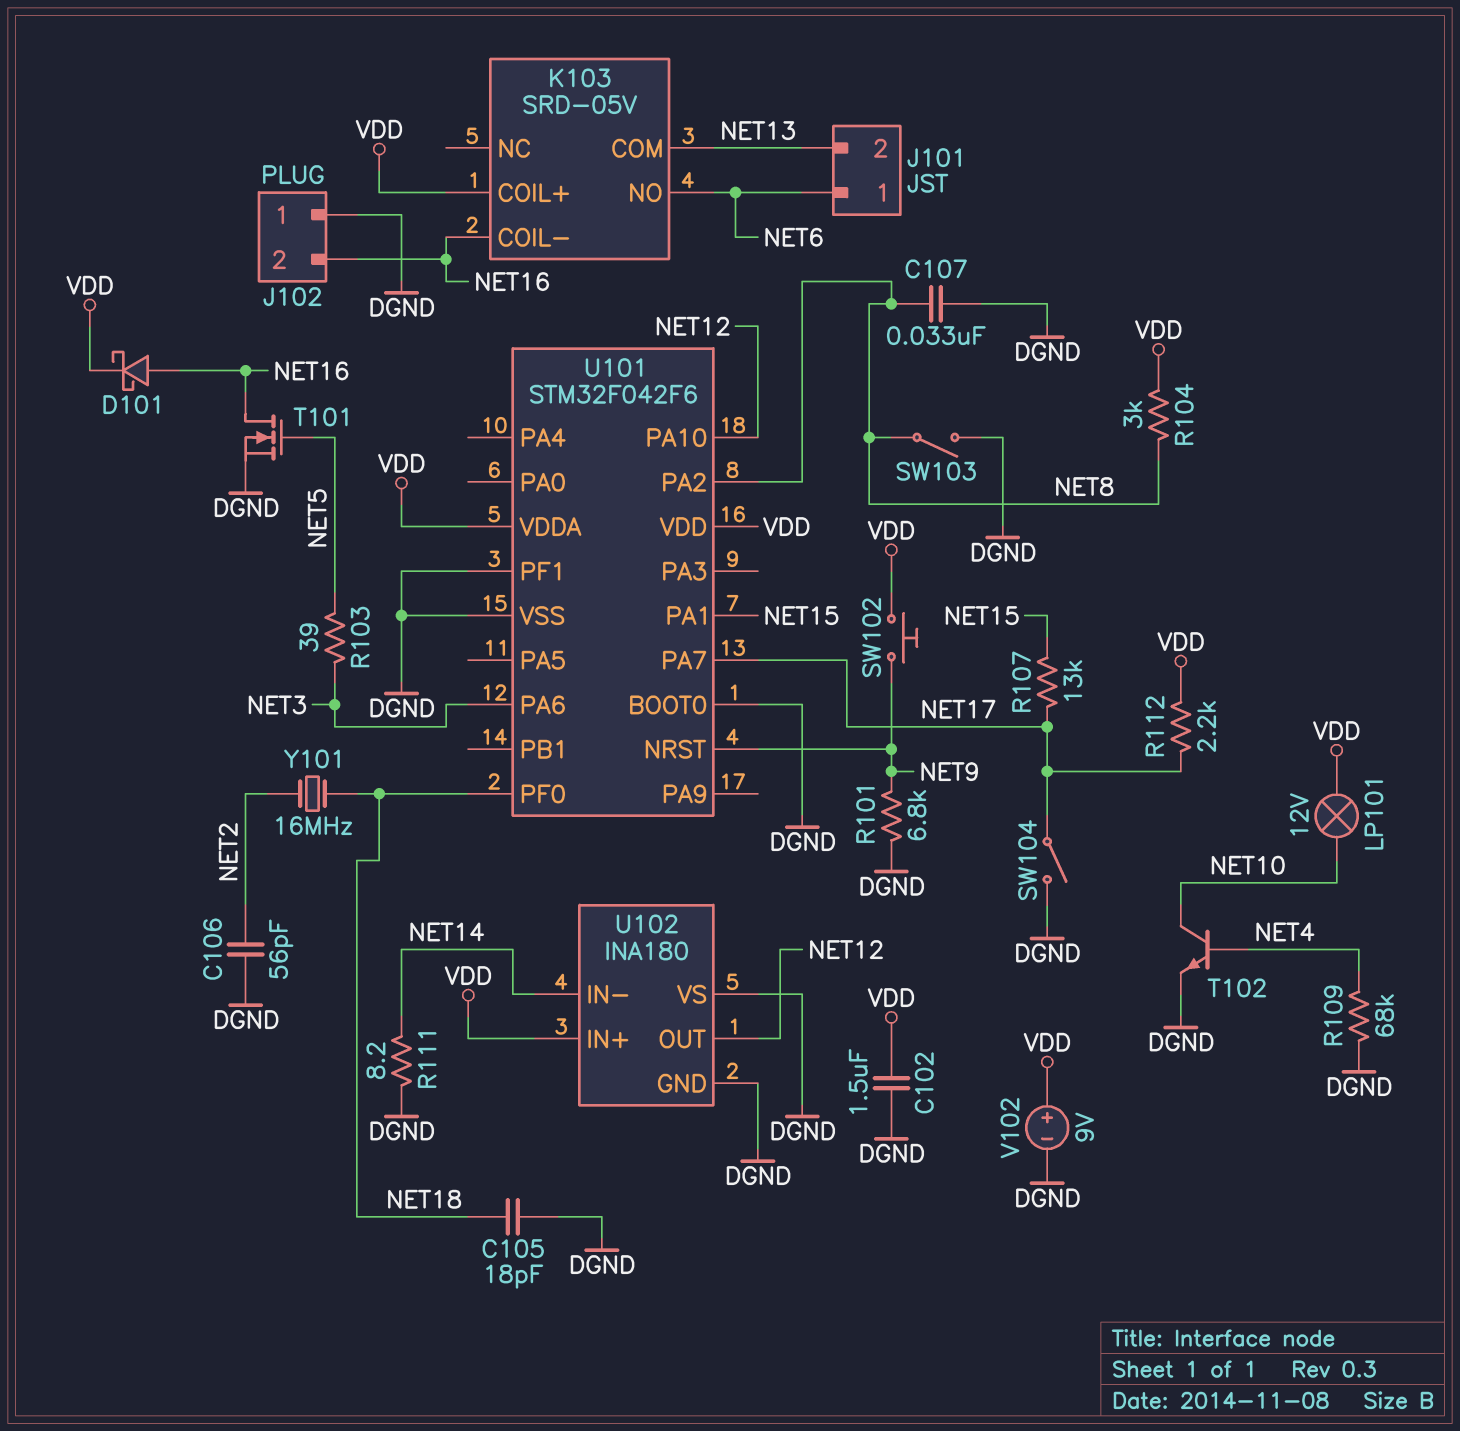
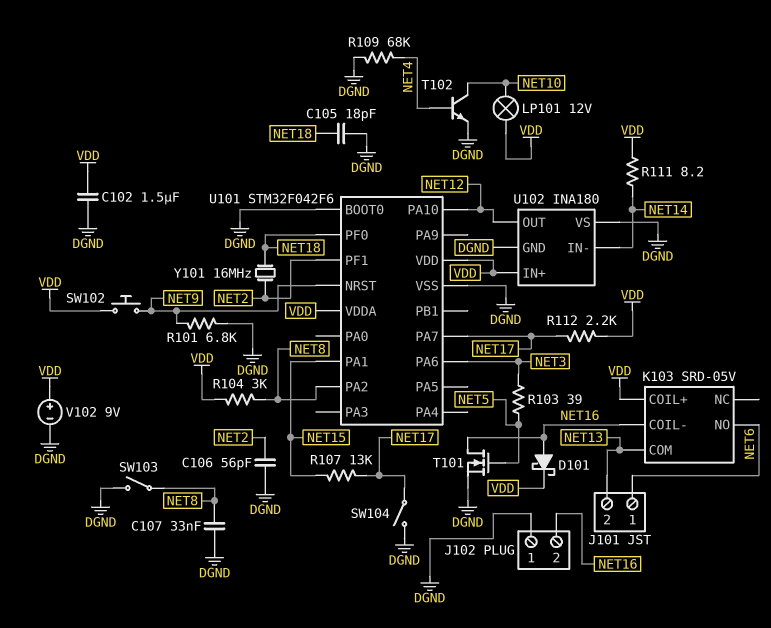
R111: 8.2 (DGND, NET14) -> 8.2 (NET14, VDD)
U101 pin PF1: DGND -> NET2

